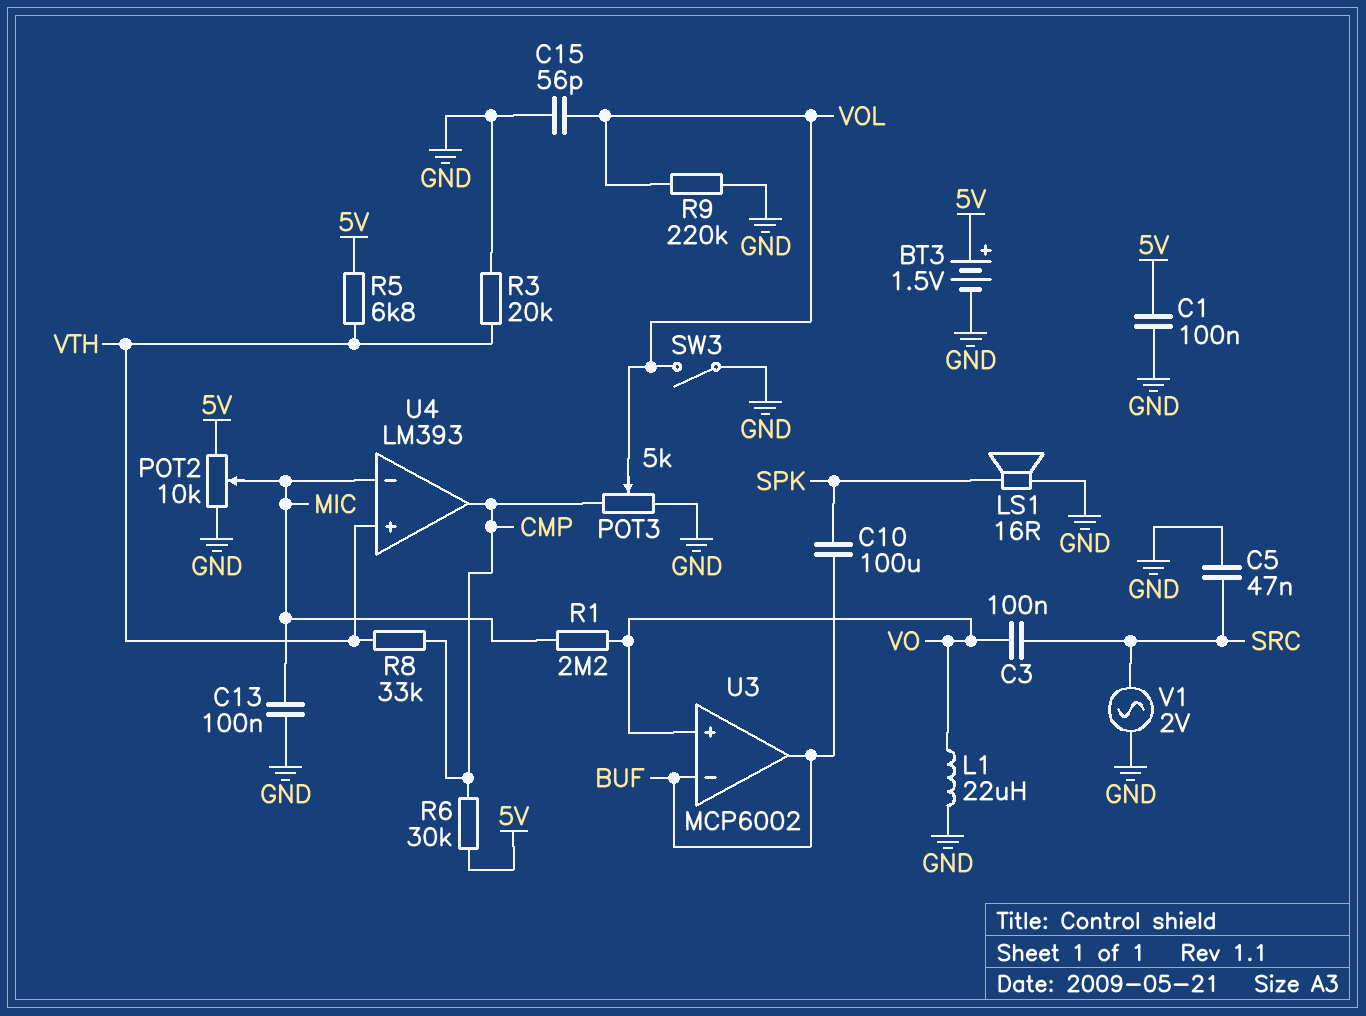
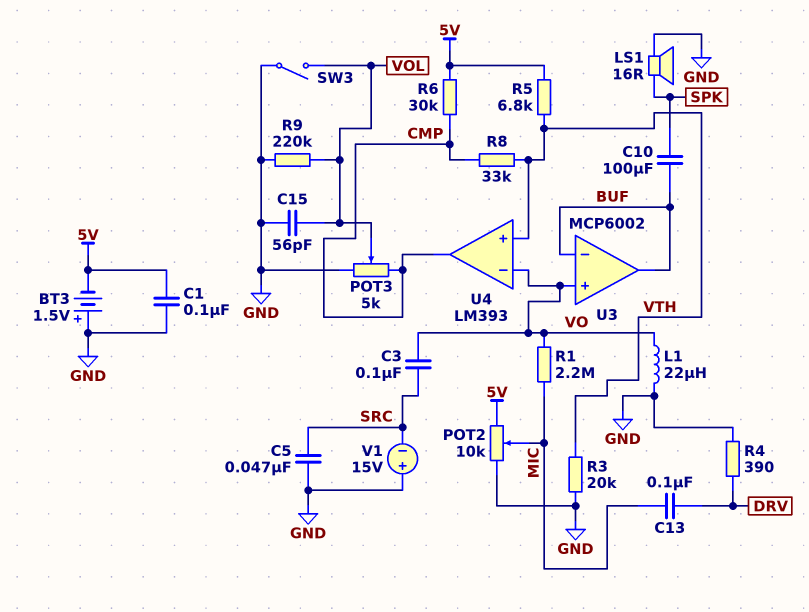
BT3: 1.5V (plus 5V, minus GND) -> 1.5V (plus GND, minus 5V)
C13: 100nF (GND, MIC) -> 100nF (DRV, MIC)
R4: none -> 390 (DRV, GND)
U4 pin in-: MIC -> VO
V1: AC 2V (GND, SRC) -> 15V (plus GND, minus SRC)

